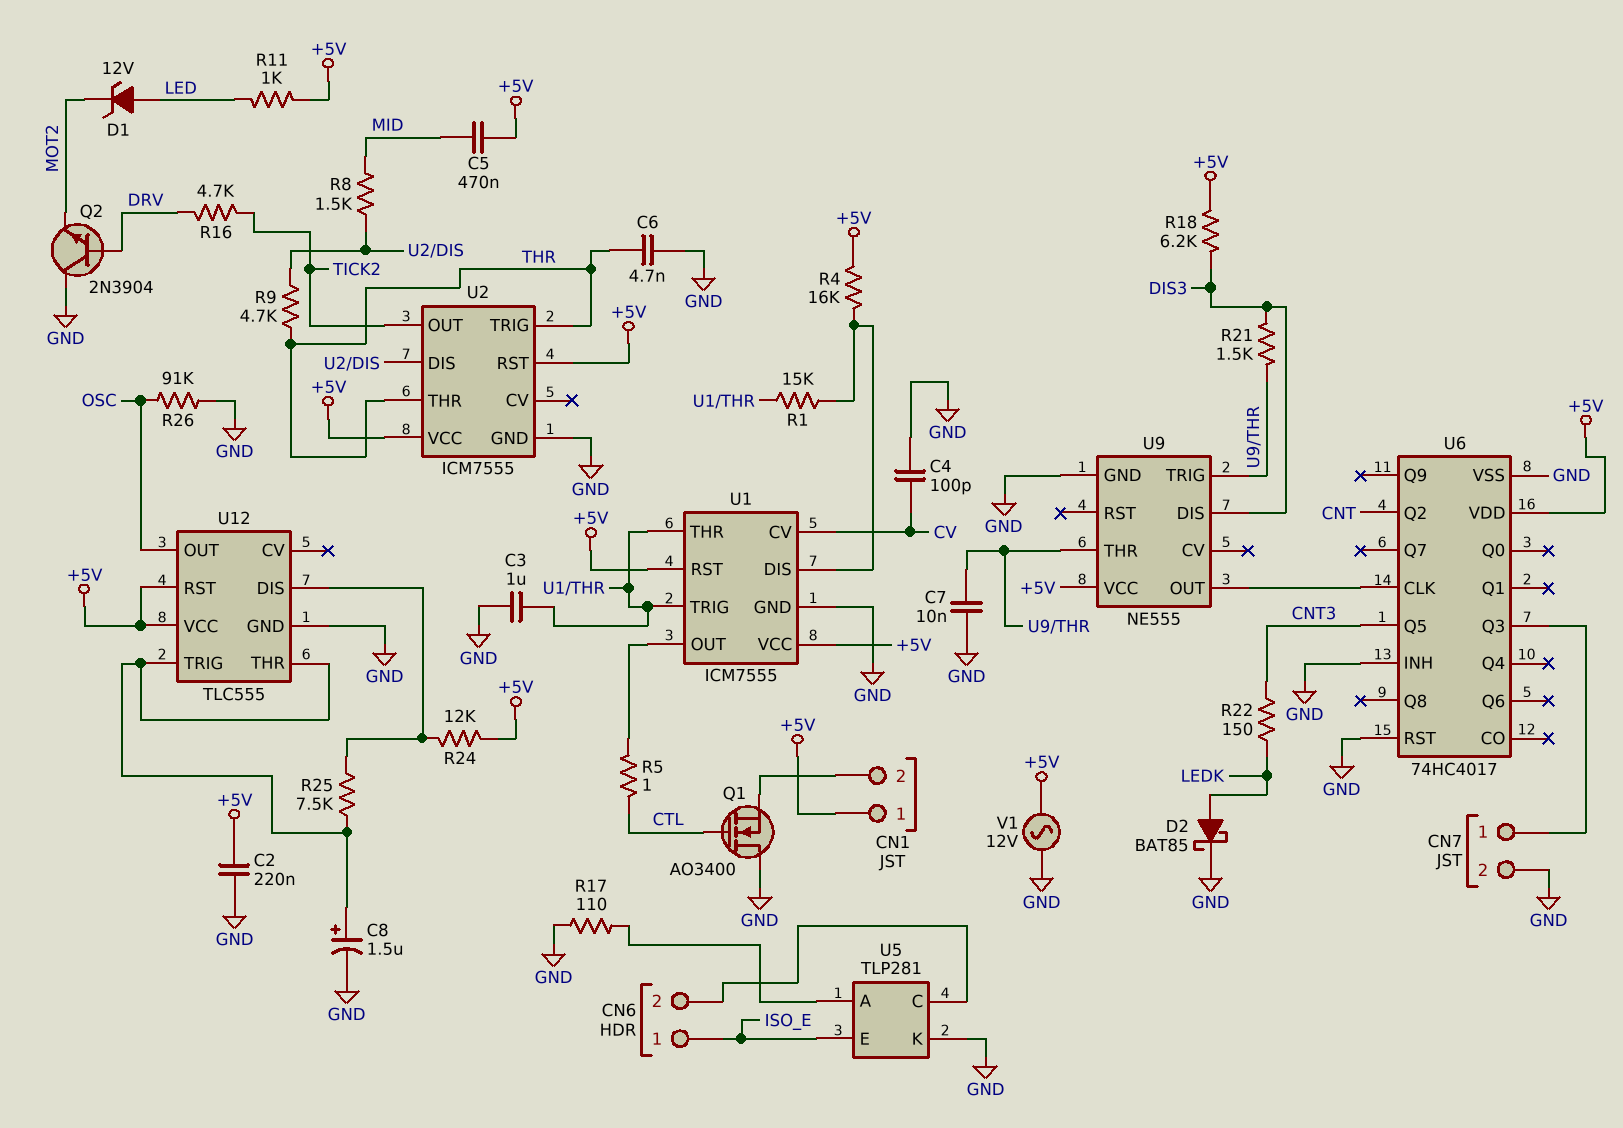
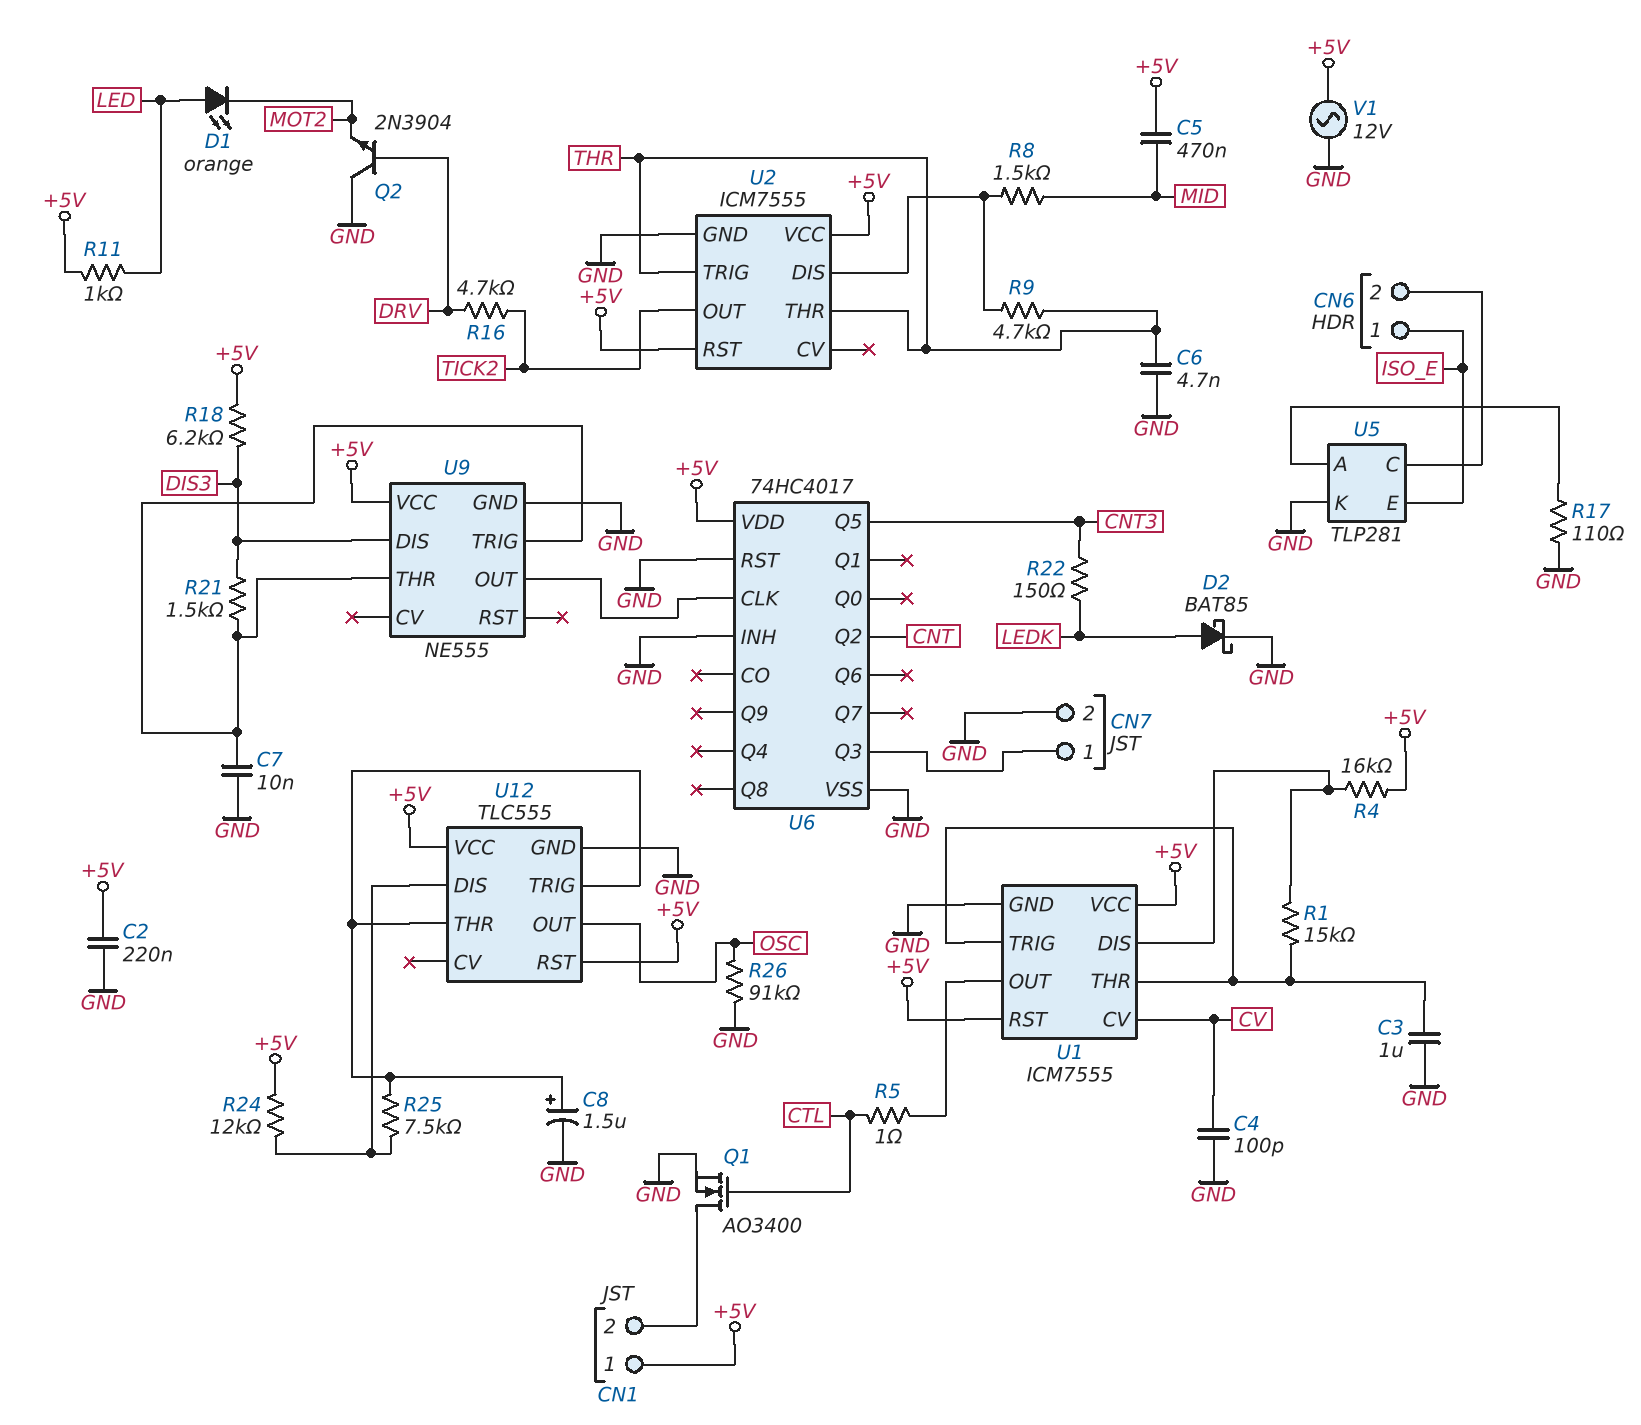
D1: zener 12V (A LED, K MOT2) -> LED orange (A LED, K MOT2)
Q1: NMOS AO3400 (G CTL, D GND, S CN1/2) -> NMOS AO3400 (G CTL, D CN1/2, S GND)

